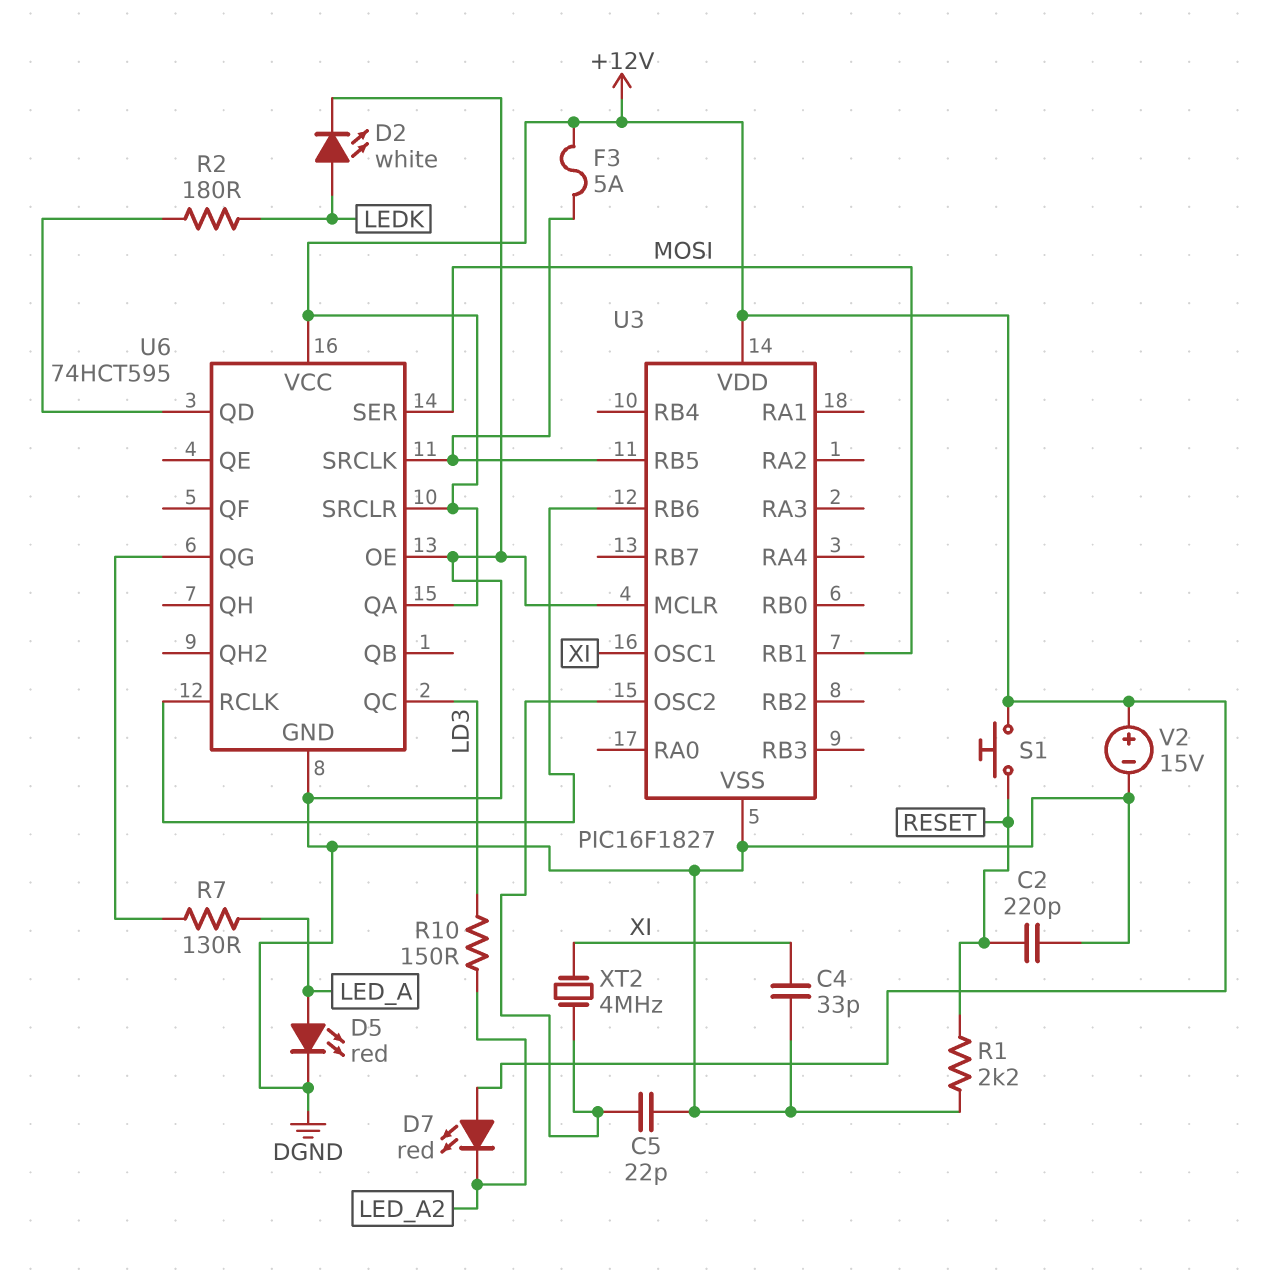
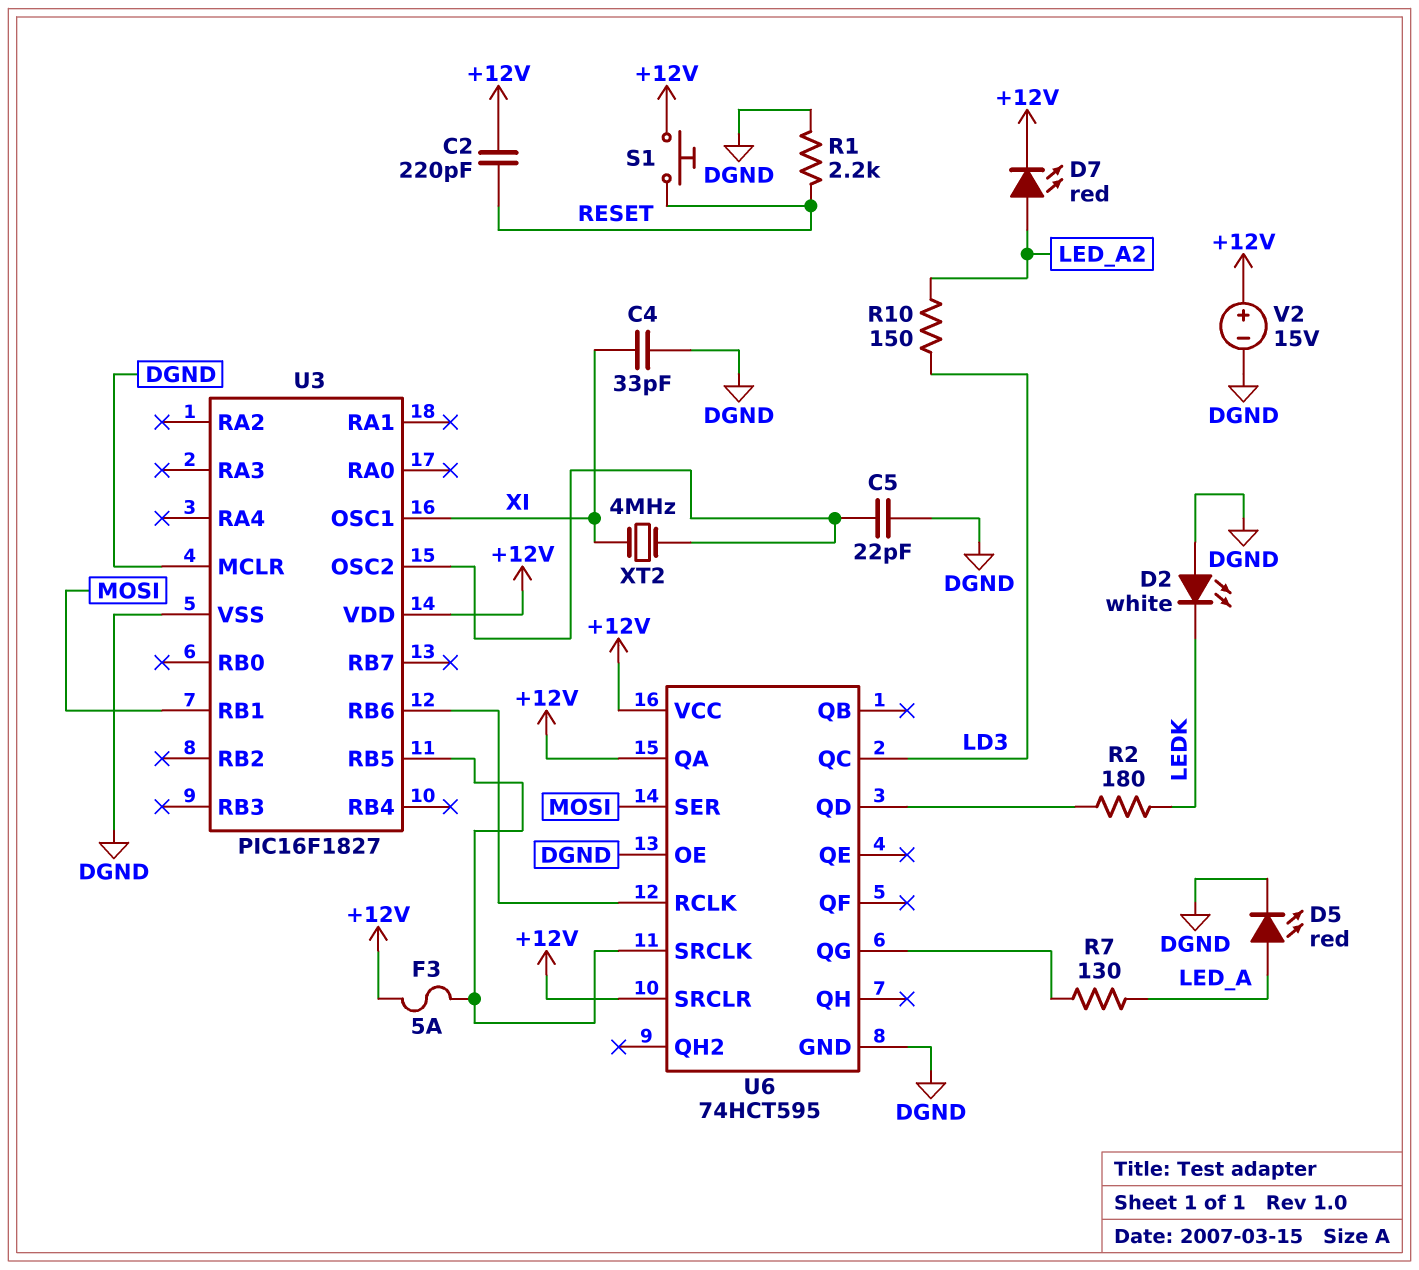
C2: 220pF (DGND, RESET) -> 220pF (+12V, RESET)
D2: LED white (A LEDK, K DGND) -> LED white (A DGND, K LEDK)
D7: LED red (A +12V, K LED_A2) -> LED red (A LED_A2, K +12V)

